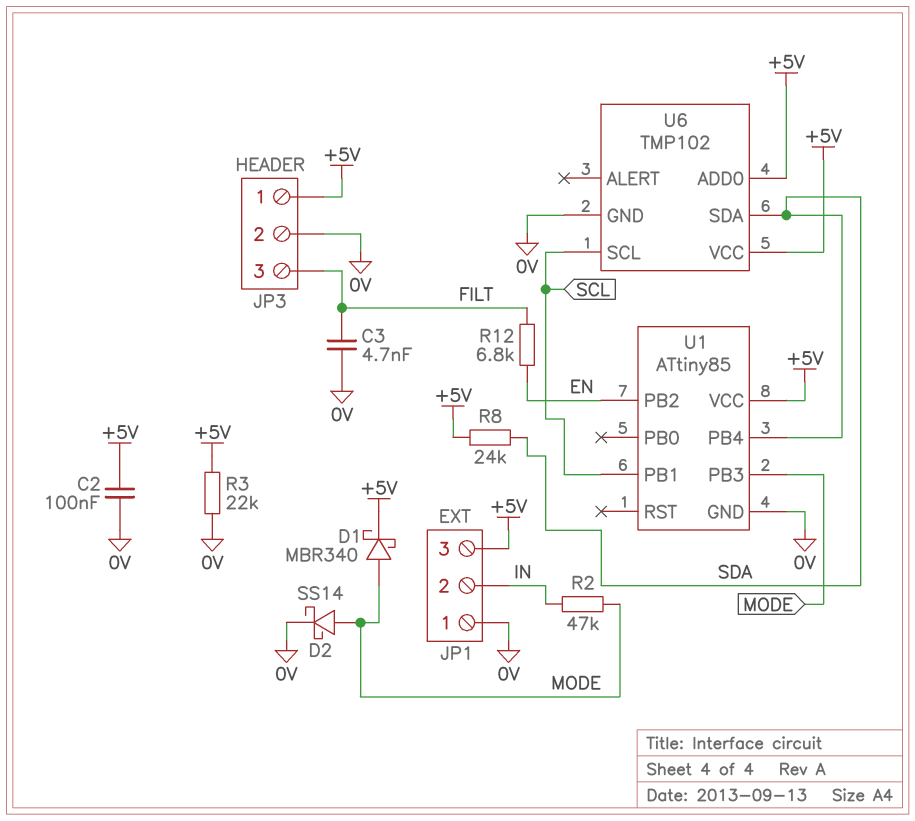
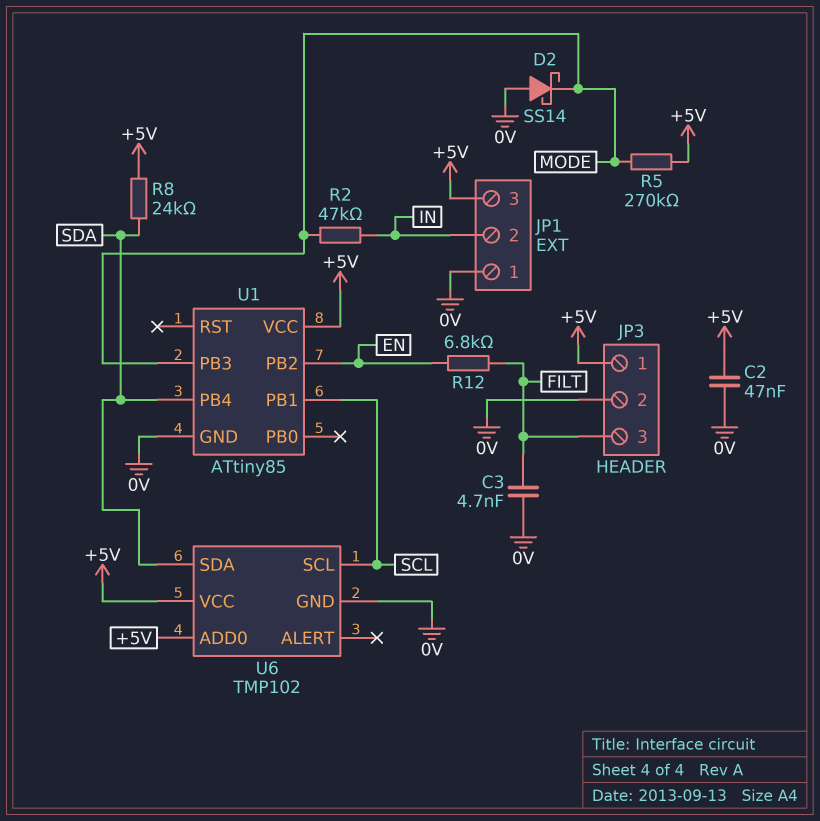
C2: 100nF (+5V, 0V) -> 47nF (+5V, 0V)
D1: schottky MBR340 (A MODE, K +5V) -> none
D2: schottky SS14 (A MODE, K 0V) -> schottky SS14 (A 0V, K MODE)
R3: 22k (+5V, 0V) -> none
R5: none -> 270k (+5V, MODE)

